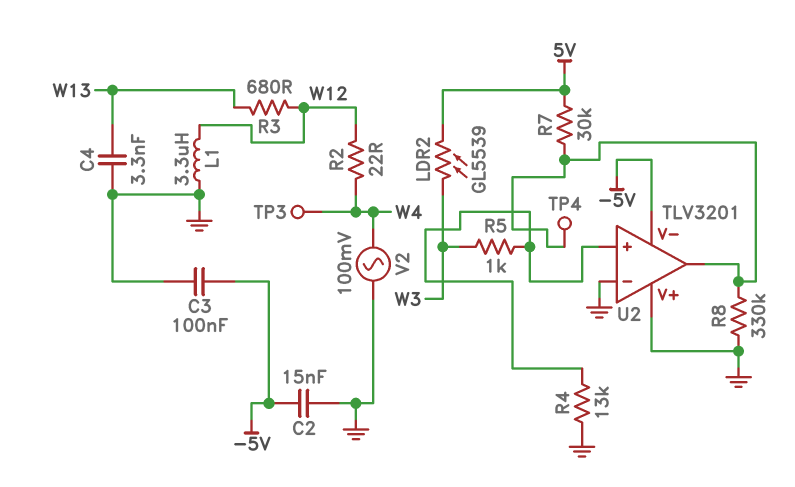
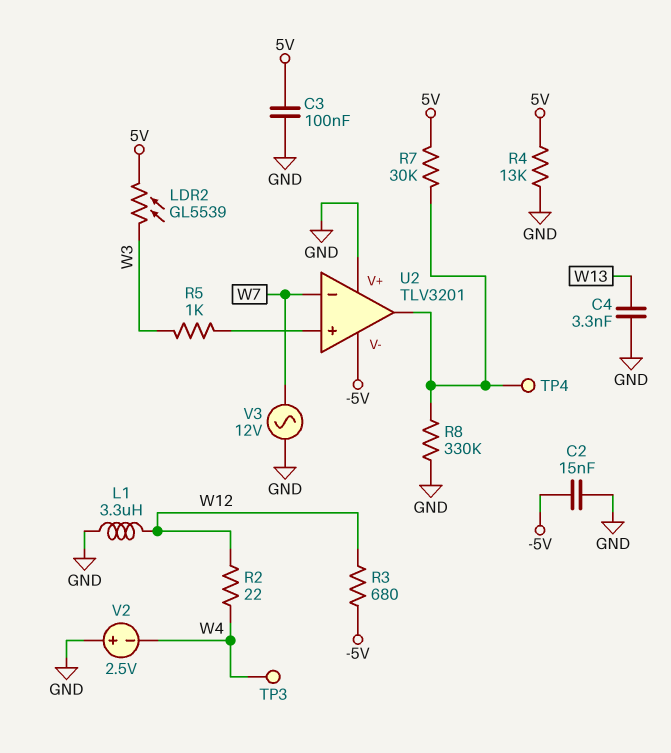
C3: 100nF (-5V, GND) -> 100nF (5V, GND)
R3: 680 (W12, W13) -> 680 (-5V, W12)
R4: 13k (GND, U2/in+) -> 13k (5V, GND)
U2 pin in-: GND -> W7
V2: AC 100mV (GND, W4) -> 2.5V (plus GND, minus W4)
V3: none -> AC 12V (GND, W7)

